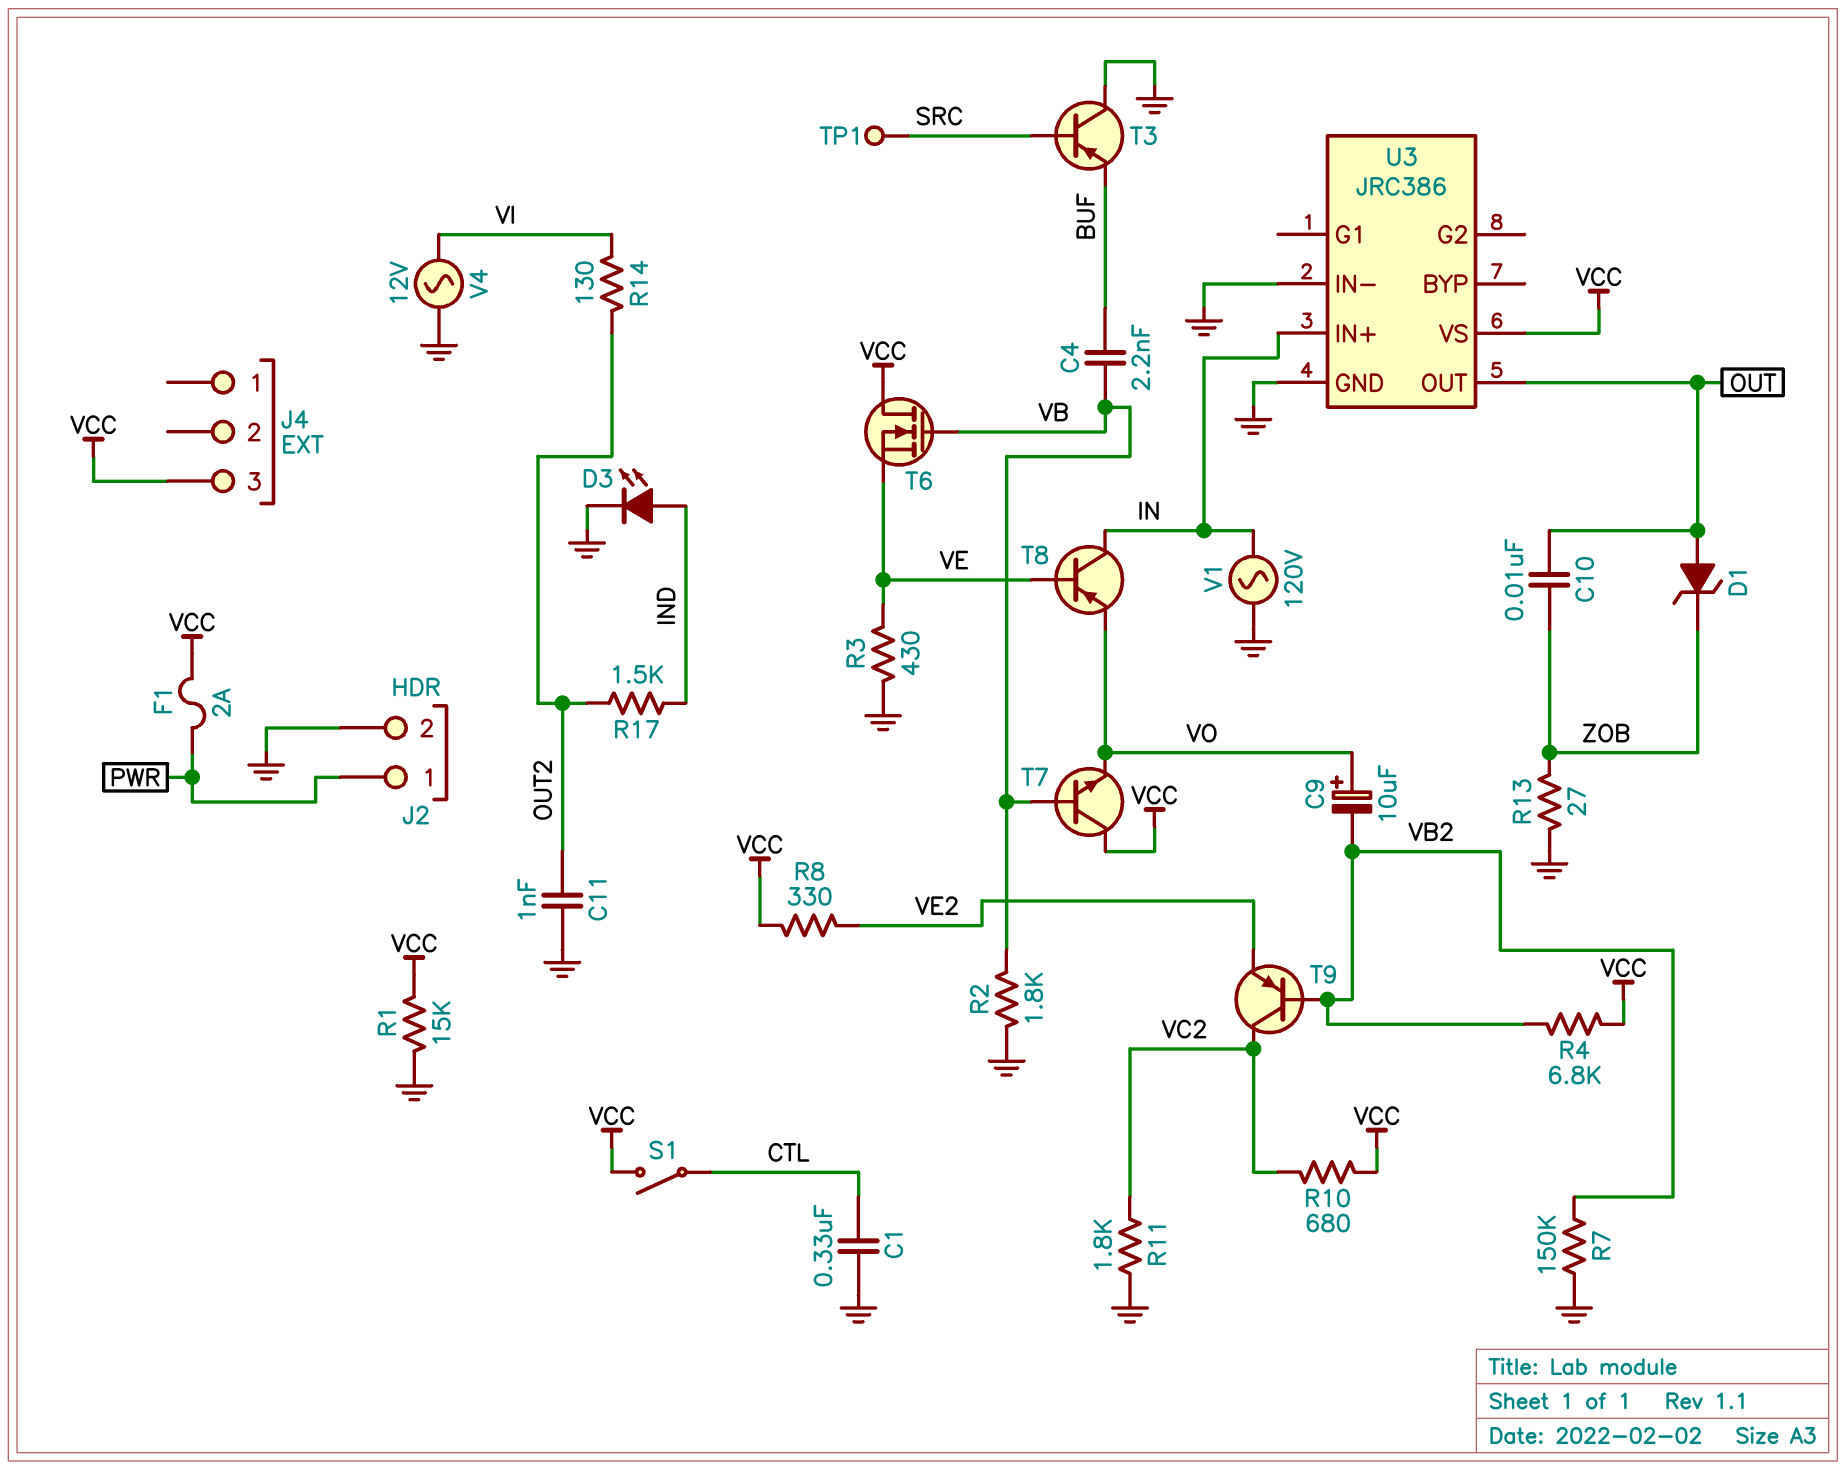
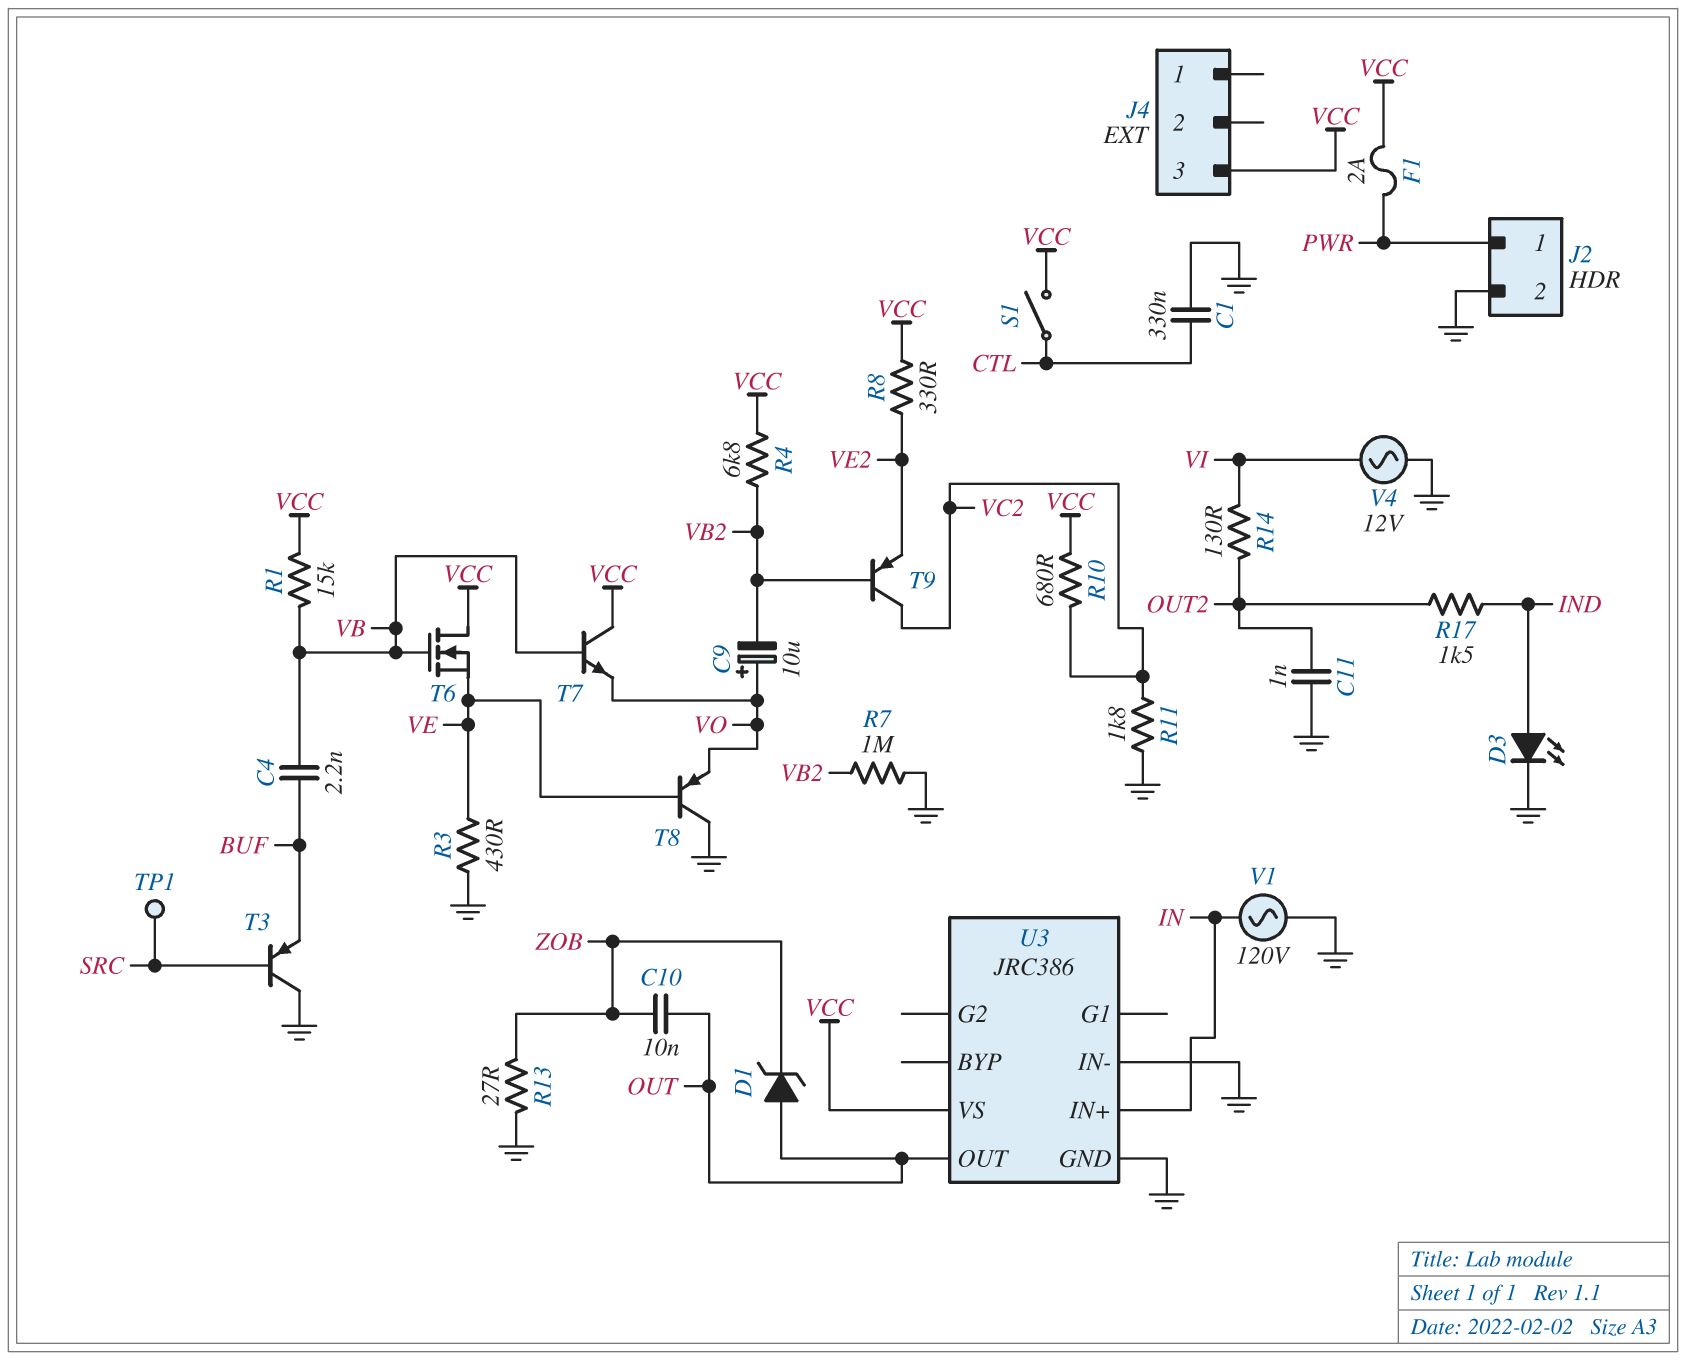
R1: 15k (GND, VCC) -> 15k (VB, VCC)
R2: 1.8k (GND, VB) -> none
R7: 150k (GND, VB2) -> 1M (GND, VB2)
T8: PNP (B VE, C IN, E VO) -> PNP (B VE, C GND, E VO)

